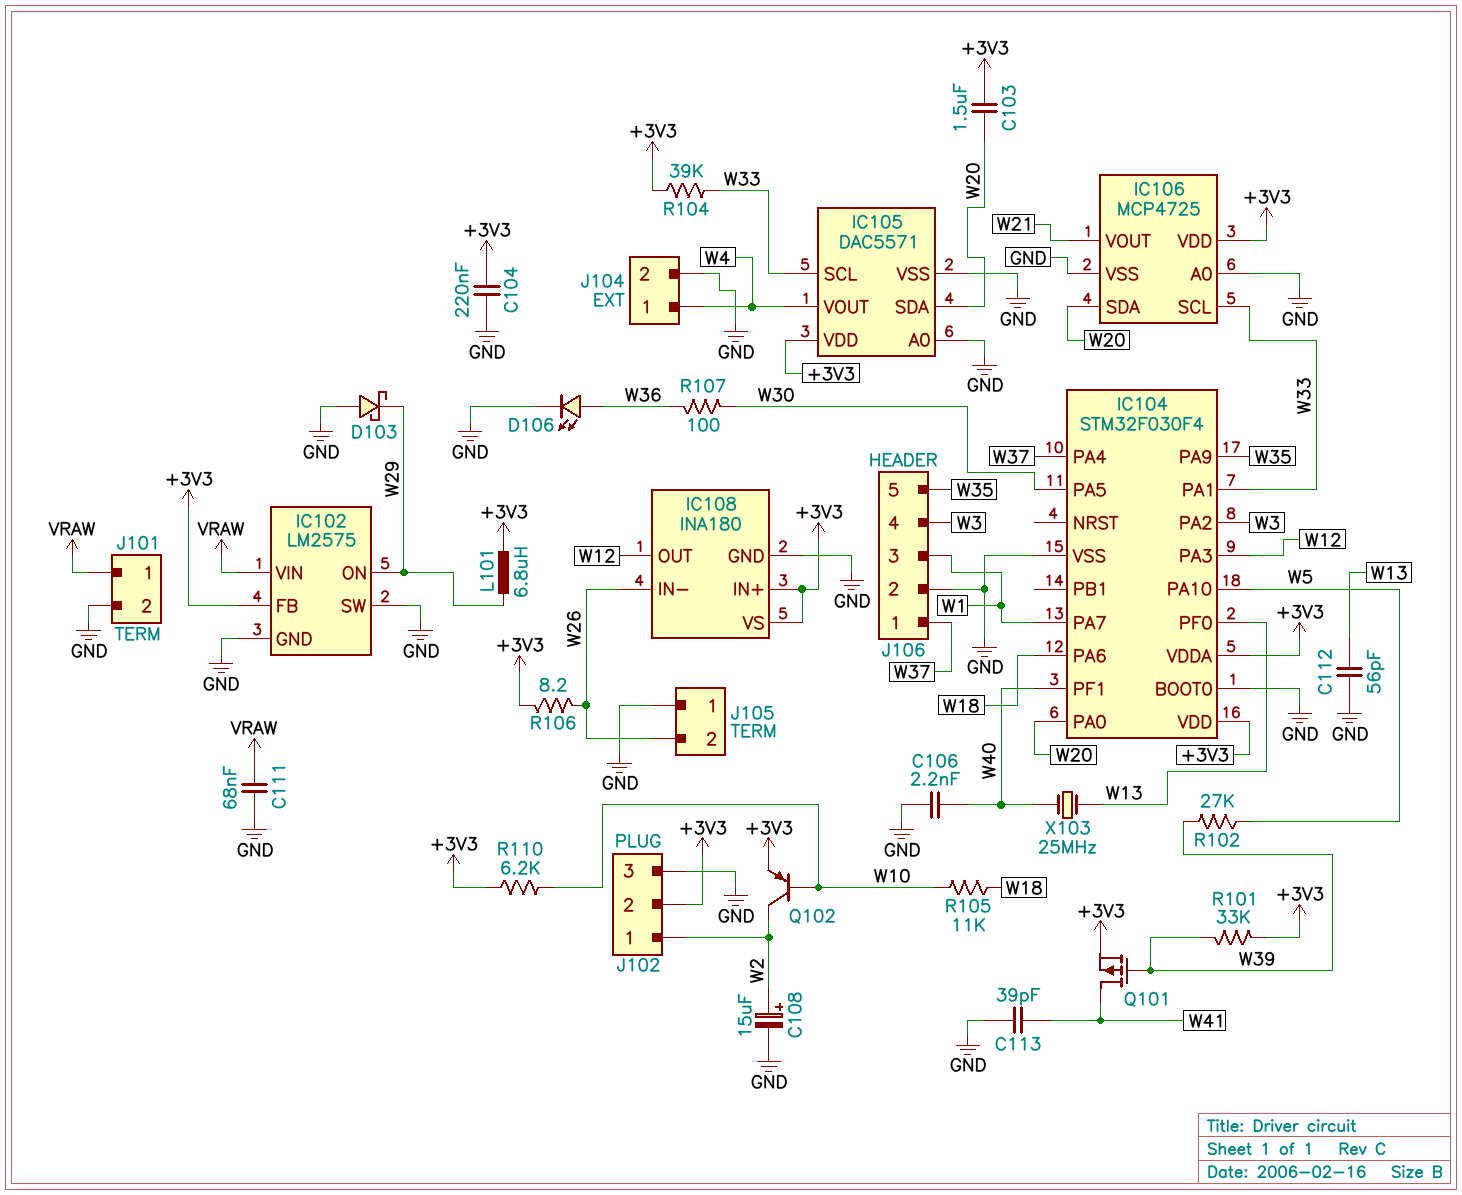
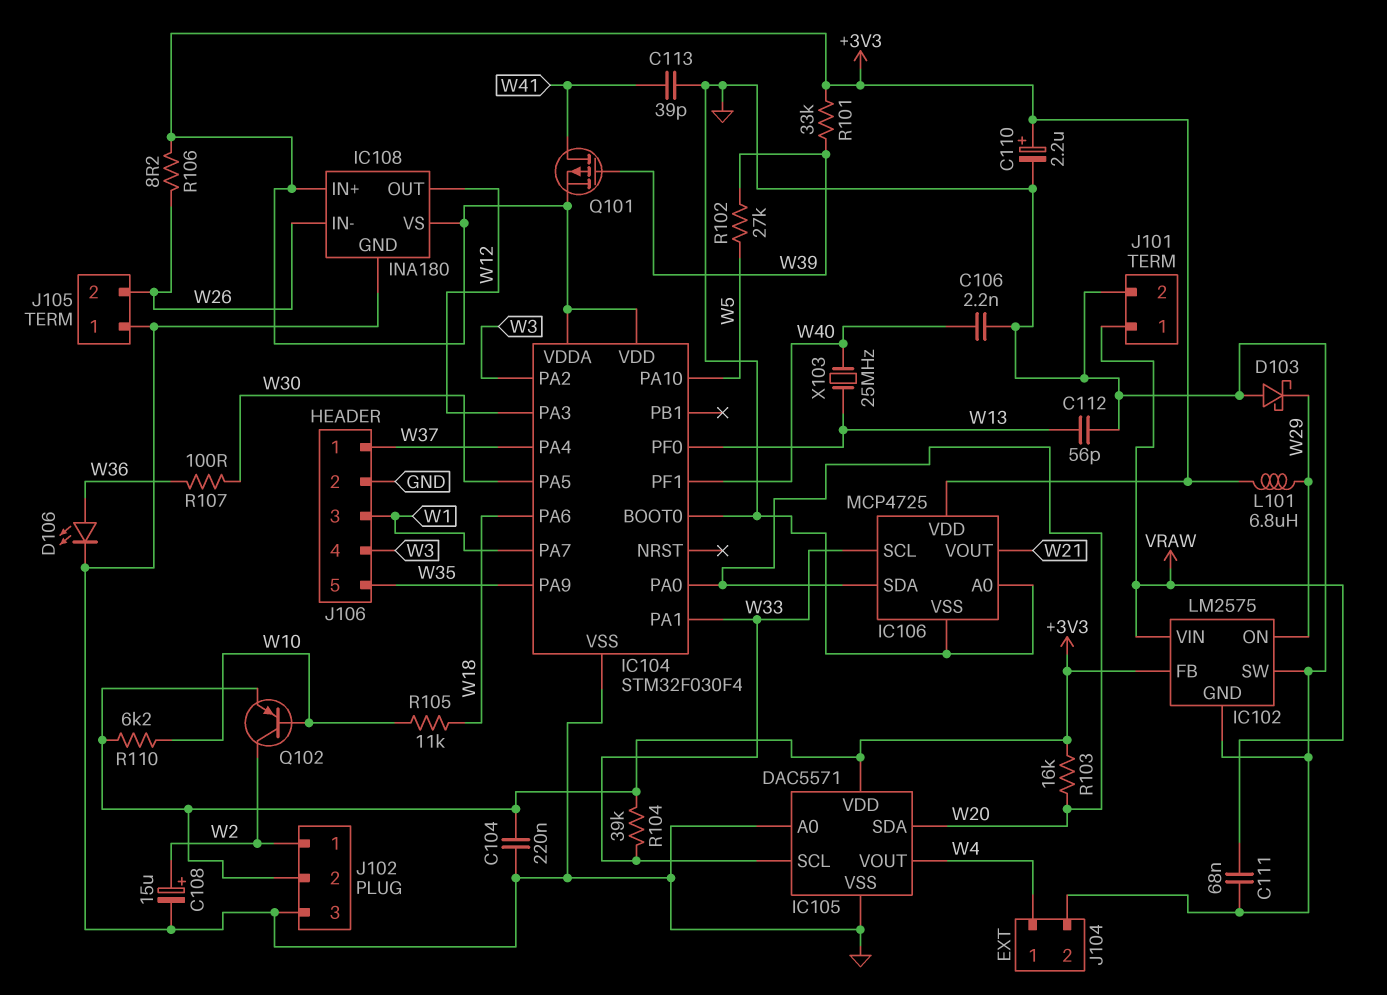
C103: 1.5uF (+3V3, W20) -> none
C110: none -> 2.2uF (plus +3V3, minus GND)
R103: none -> 16k (+3V3, W20)

